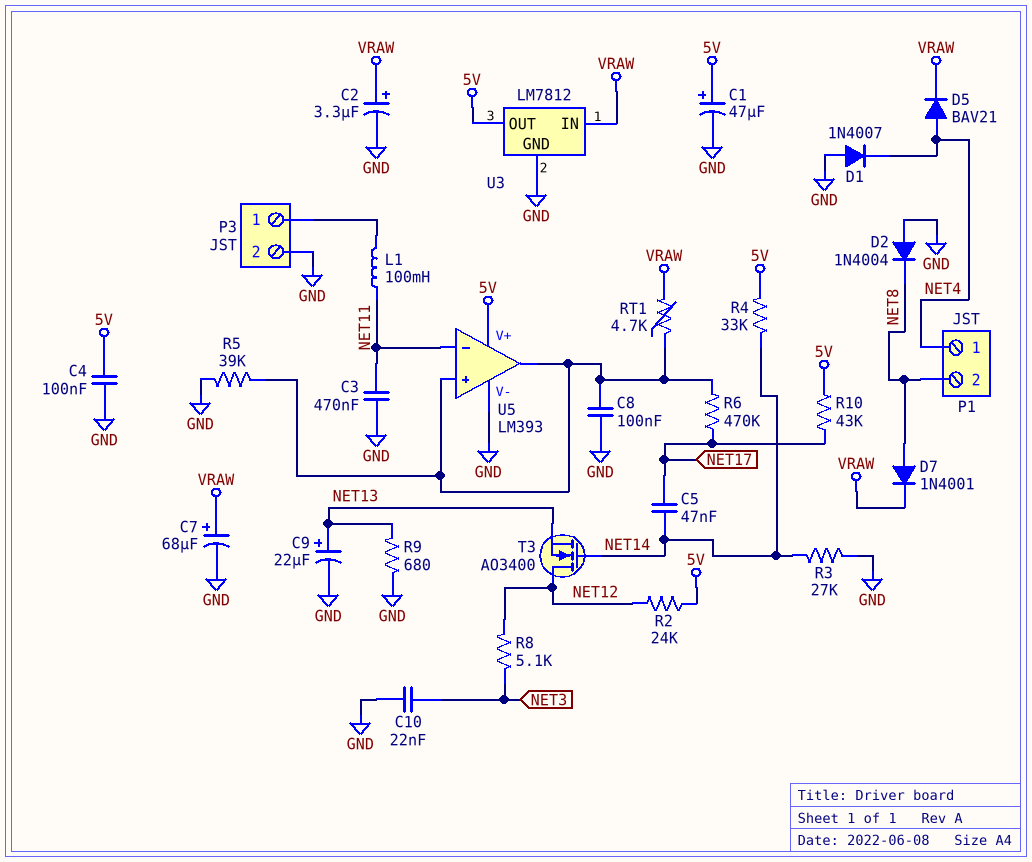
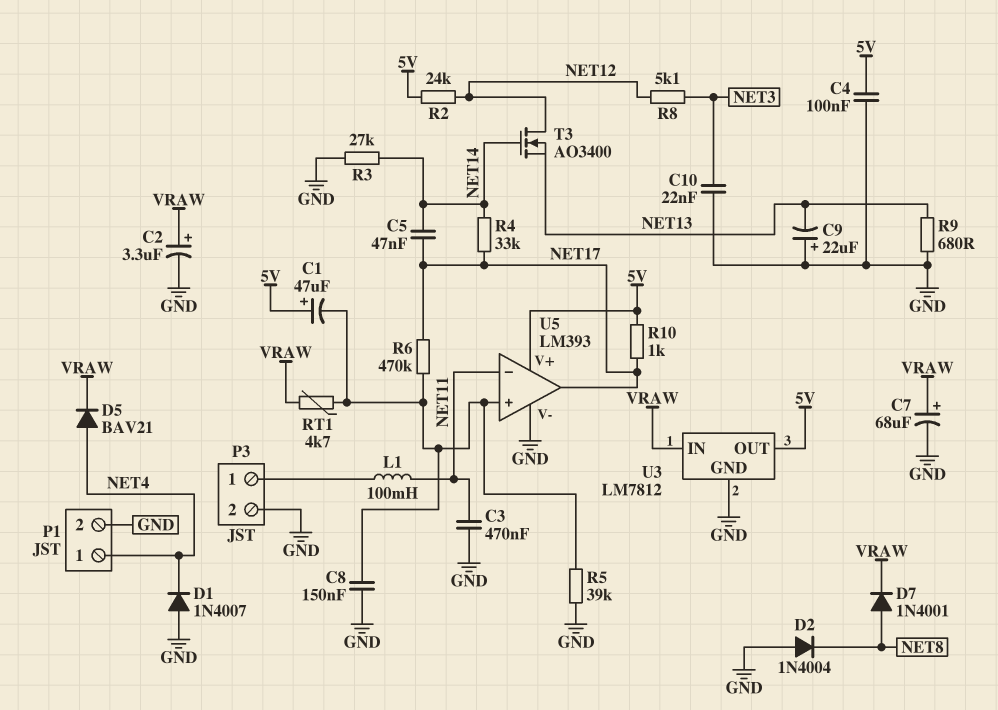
C1: 47uF (plus 5V, minus GND) -> 47uF (plus 5V, minus U5/in+)
C8: 100nF (GND, U5/in+) -> 150nF (GND, U5/in+)
C9: 22uF (plus NET13, minus GND) -> 22uF (plus GND, minus NET13)
P1 pin 2: NET8 -> GND
R4: 33k (5V, NET14) -> 33k (NET14, NET17)
R10: 43k (5V, NET17) -> 1k (5V, NET17)
U5 pin out: U5/in+ -> NET17

